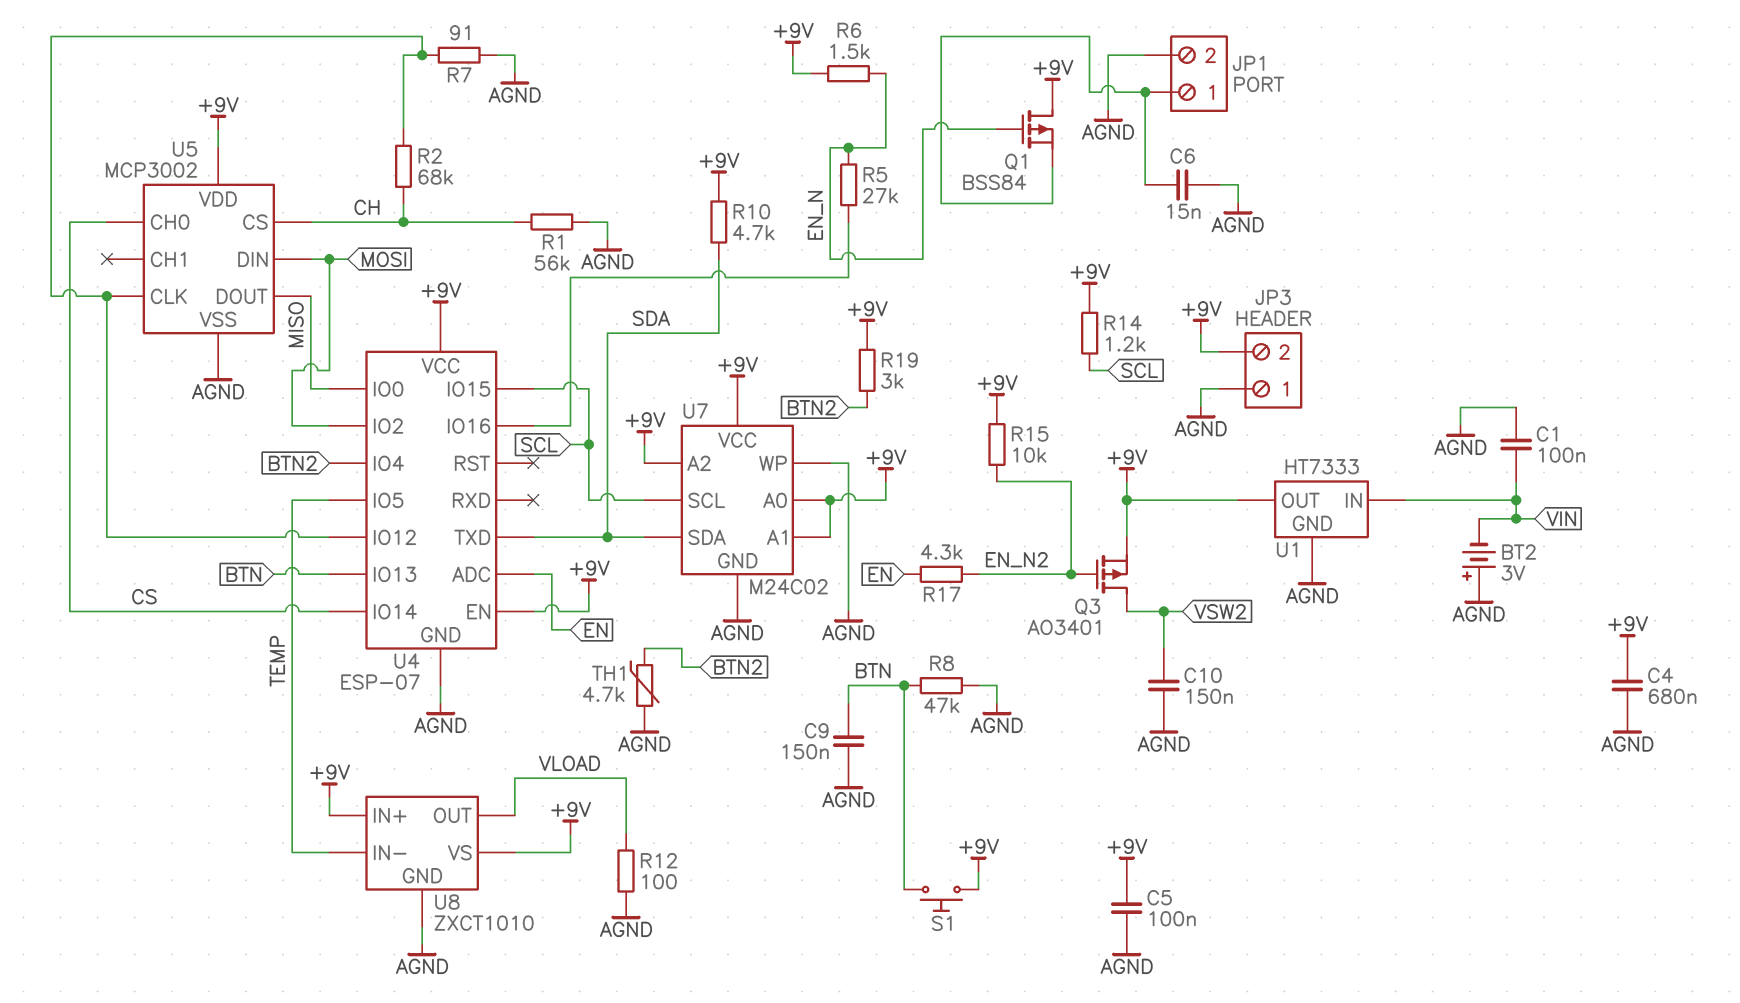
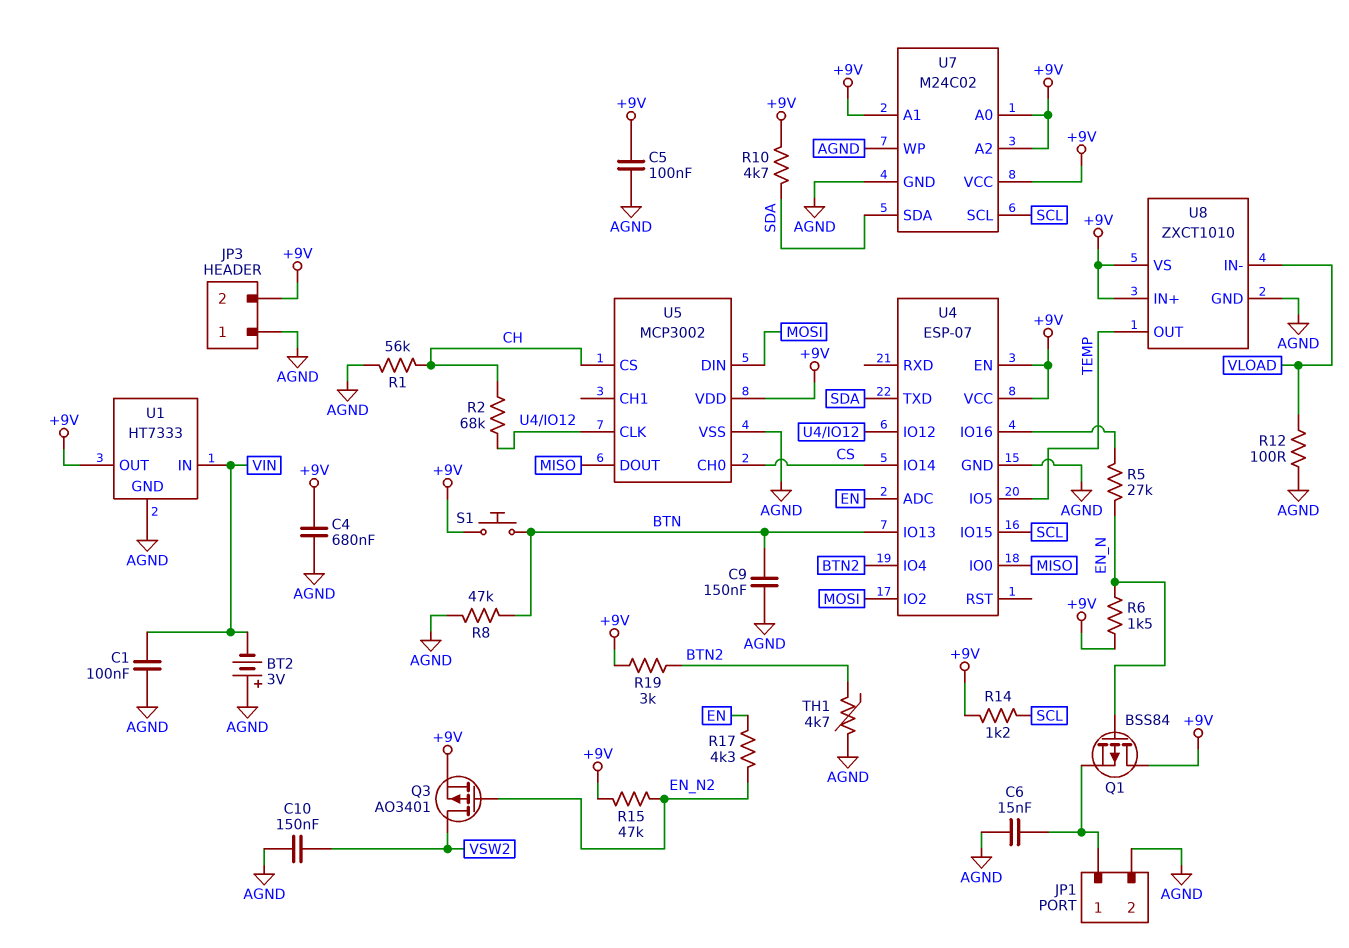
R7: 91 (AGND, U4/IO12) -> none
R15: 10k (+9V, EN_N2) -> 47k (+9V, EN_N2)
U8 pin IN-: TEMP -> VLOAD
U8 pin OUT: VLOAD -> TEMP

